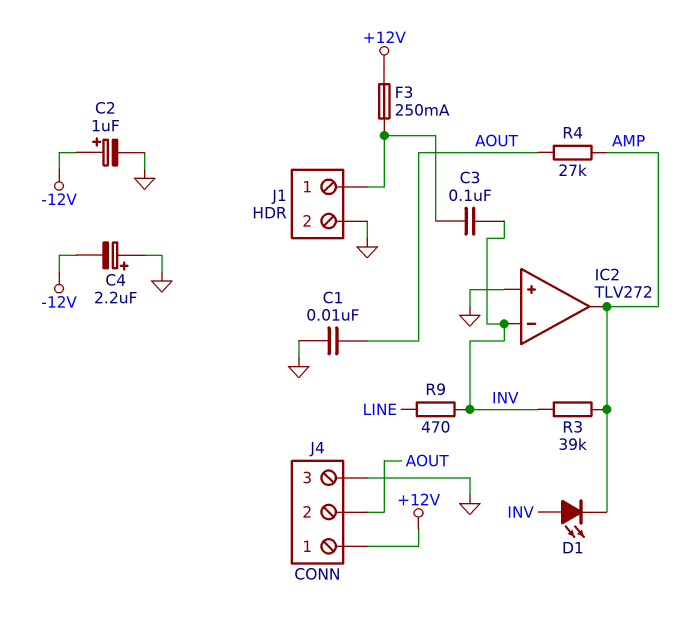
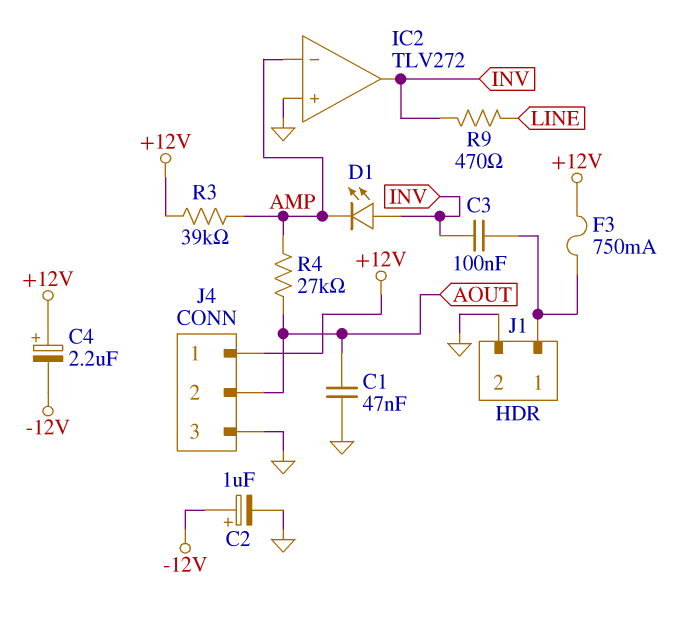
C1: 10nF (AOUT, GND) -> 47nF (AOUT, GND)
C4: 2.2uF (plus GND, minus -12V) -> 2.2uF (plus +12V, minus -12V)
F3: 250mA (+12V, J1/1) -> 750mA (+12V, J1/1)
IC2 pin in-: INV -> AMP
IC2 pin out: AMP -> INV
R3: 39k (AMP, INV) -> 39k (+12V, AMP)

